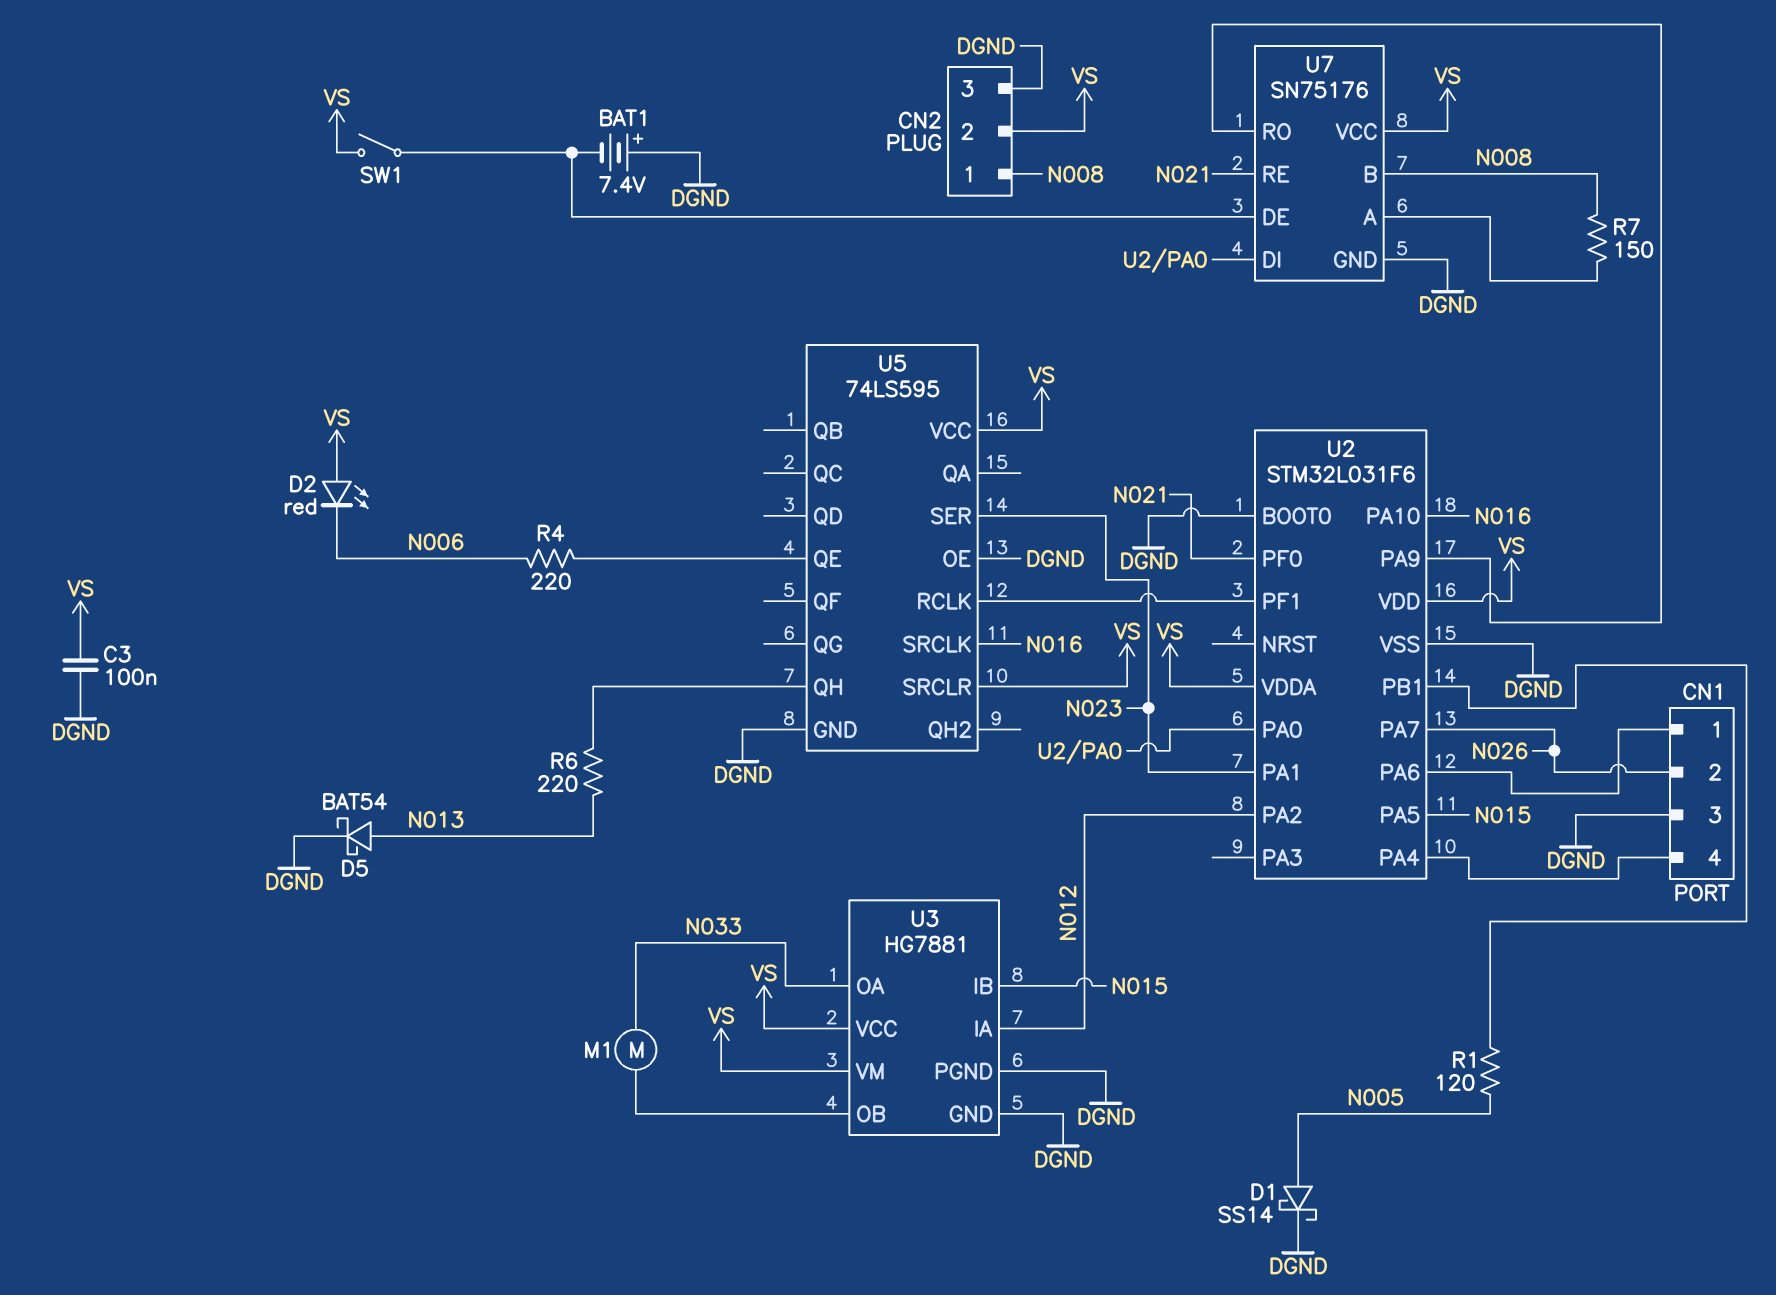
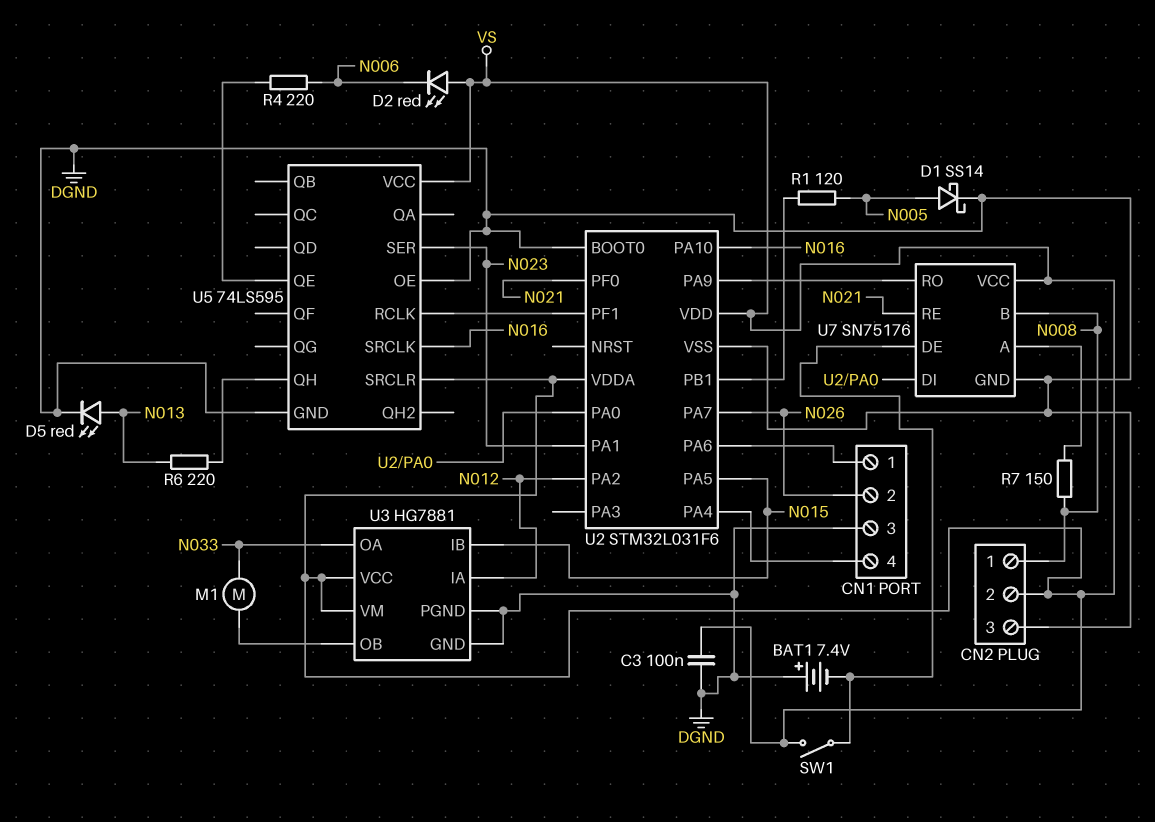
D5: schottky BAT54 (A N013, K DGND) -> LED red (A N013, K DGND)

